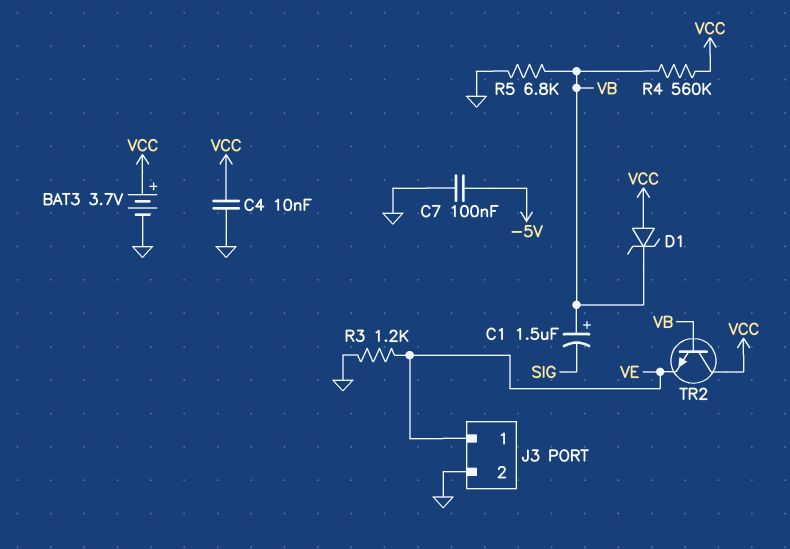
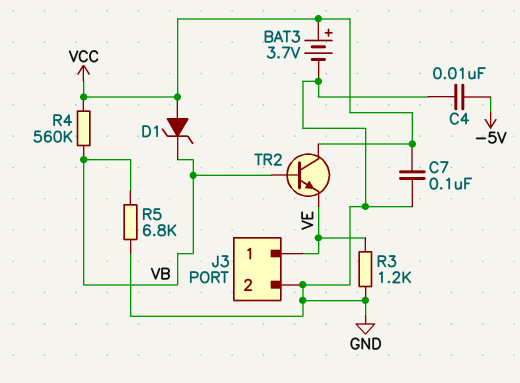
C1: 1.5uF (plus VB, minus SIG) -> none
C4: 10nF (GND, VCC) -> 10nF (-5V, GND)
C7: 100nF (-5V, GND) -> 100nF (GND, VCC)

